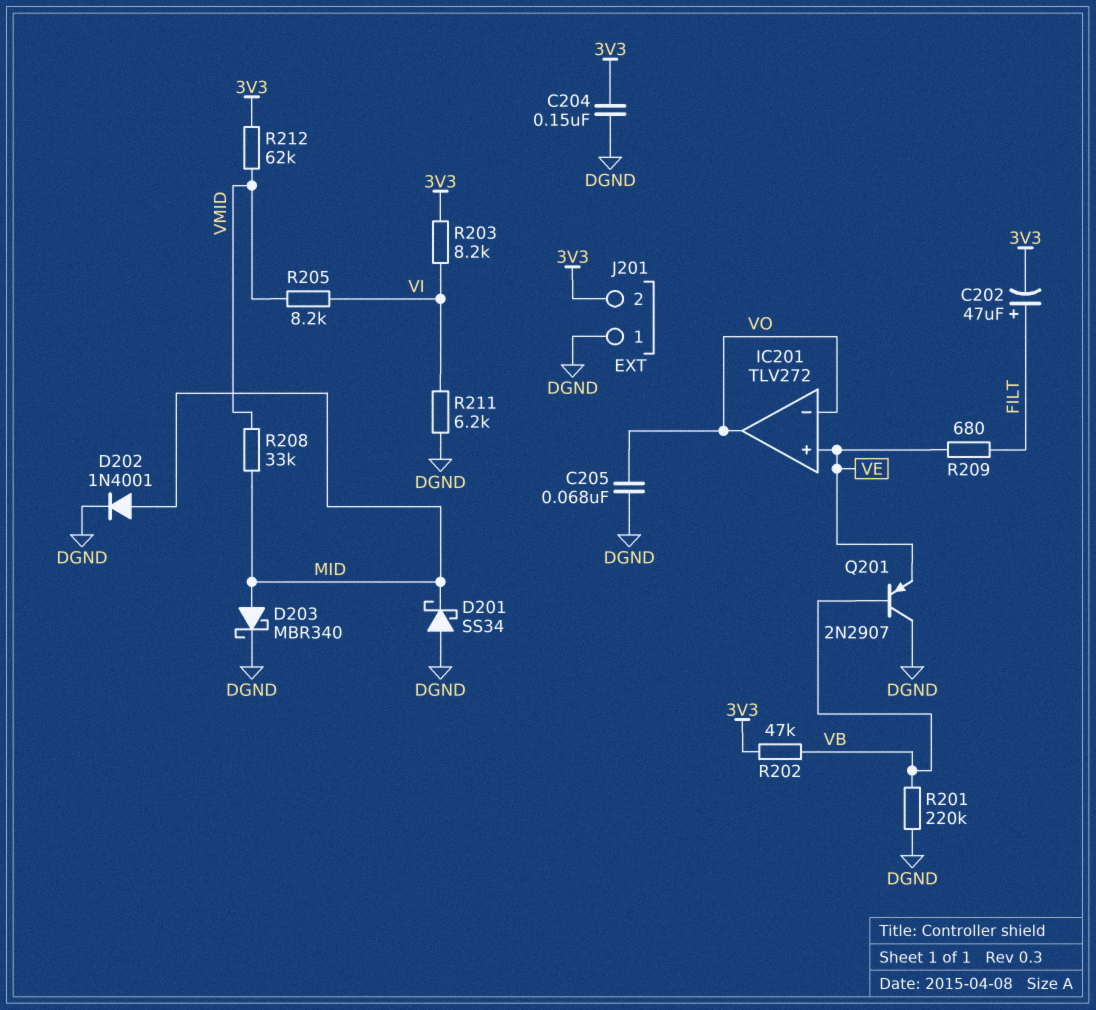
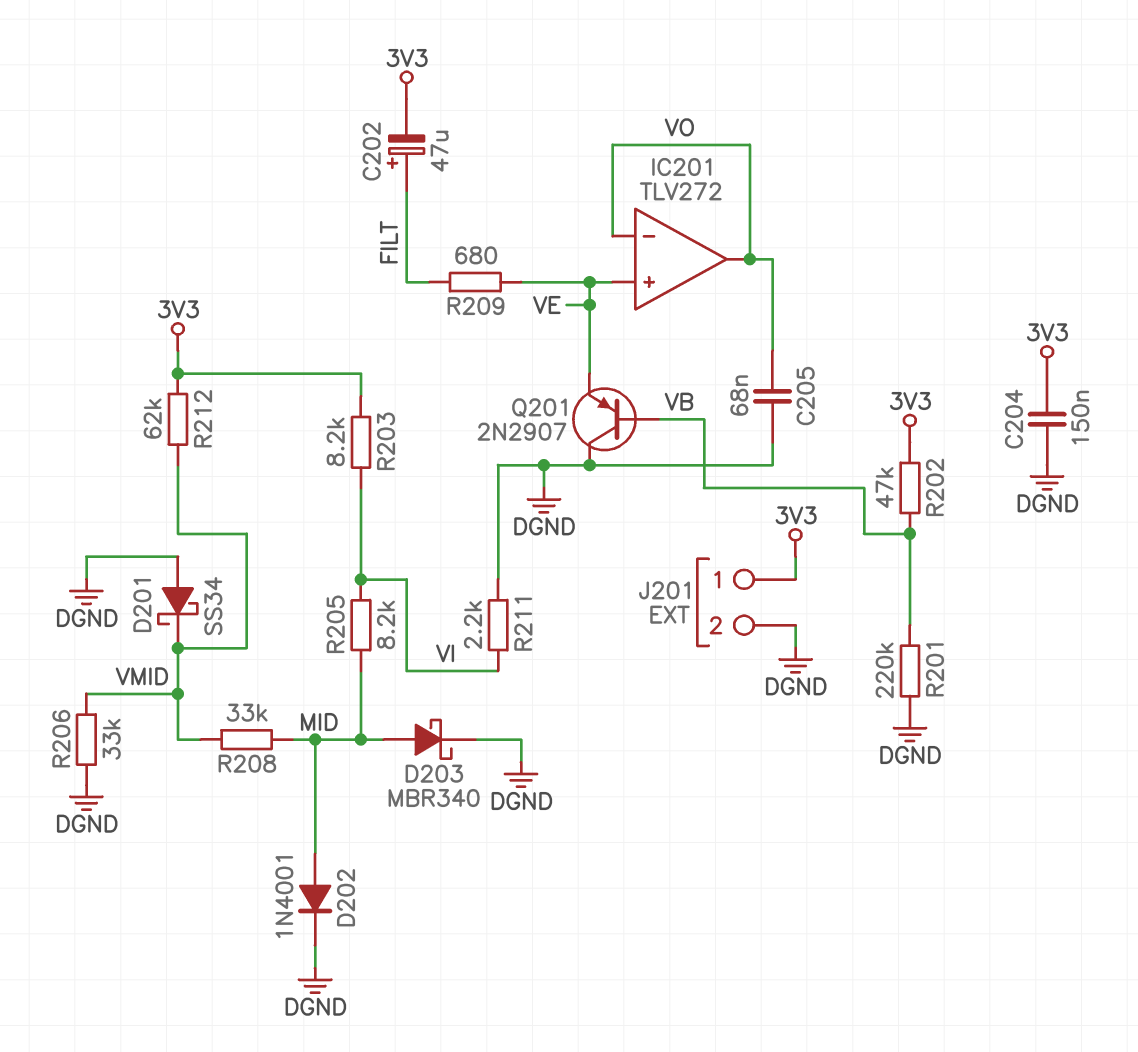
D201: schottky SS34 (A DGND, K MID) -> schottky SS34 (A DGND, K VMID)
J201 pin 1: DGND -> 3V3
J201 pin 2: 3V3 -> DGND
R205: 8.2k (VI, VMID) -> 8.2k (MID, VI)
R206: none -> 33k (DGND, VMID)
R211: 6.2k (DGND, VI) -> 2.2k (DGND, VI)

